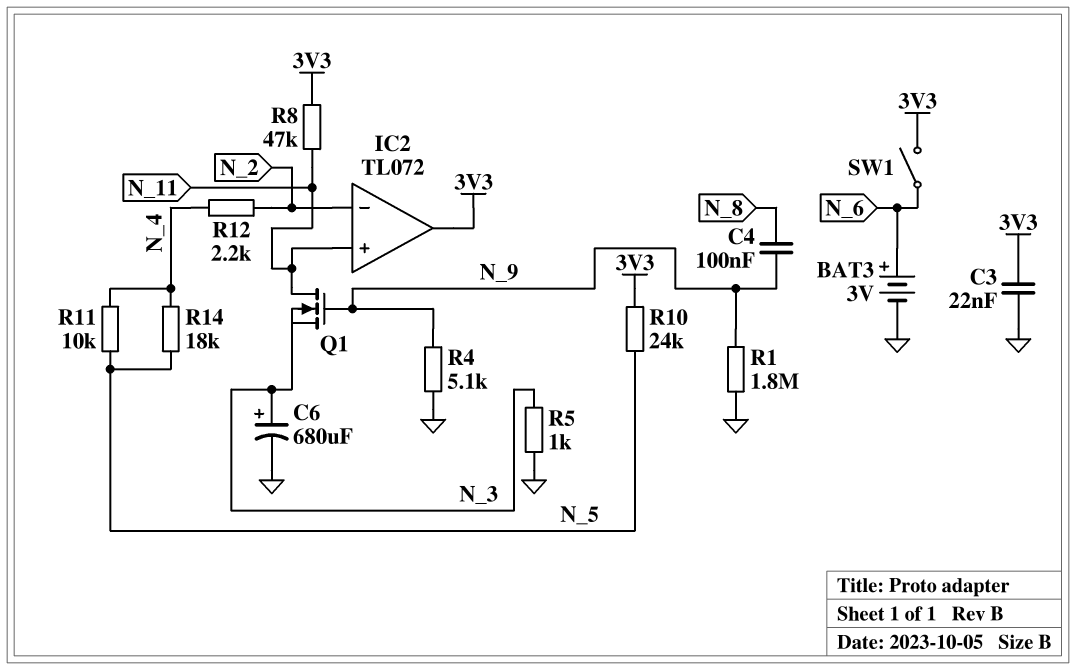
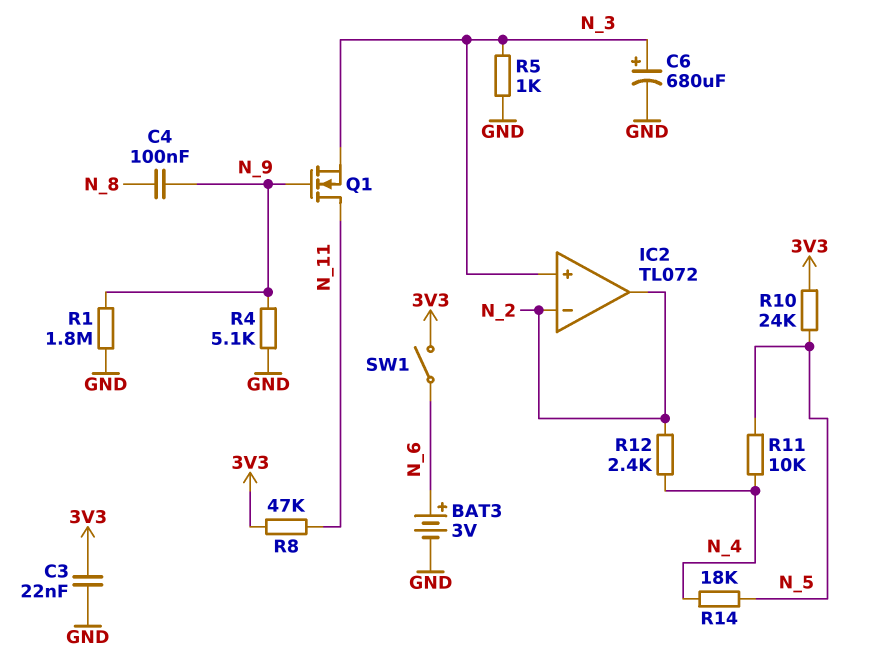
IC2 pin in+: N_11 -> N_3
IC2 pin out: 3V3 -> N_2
R12: 2.2k (N_2, N_4) -> 2.4k (N_2, N_4)

